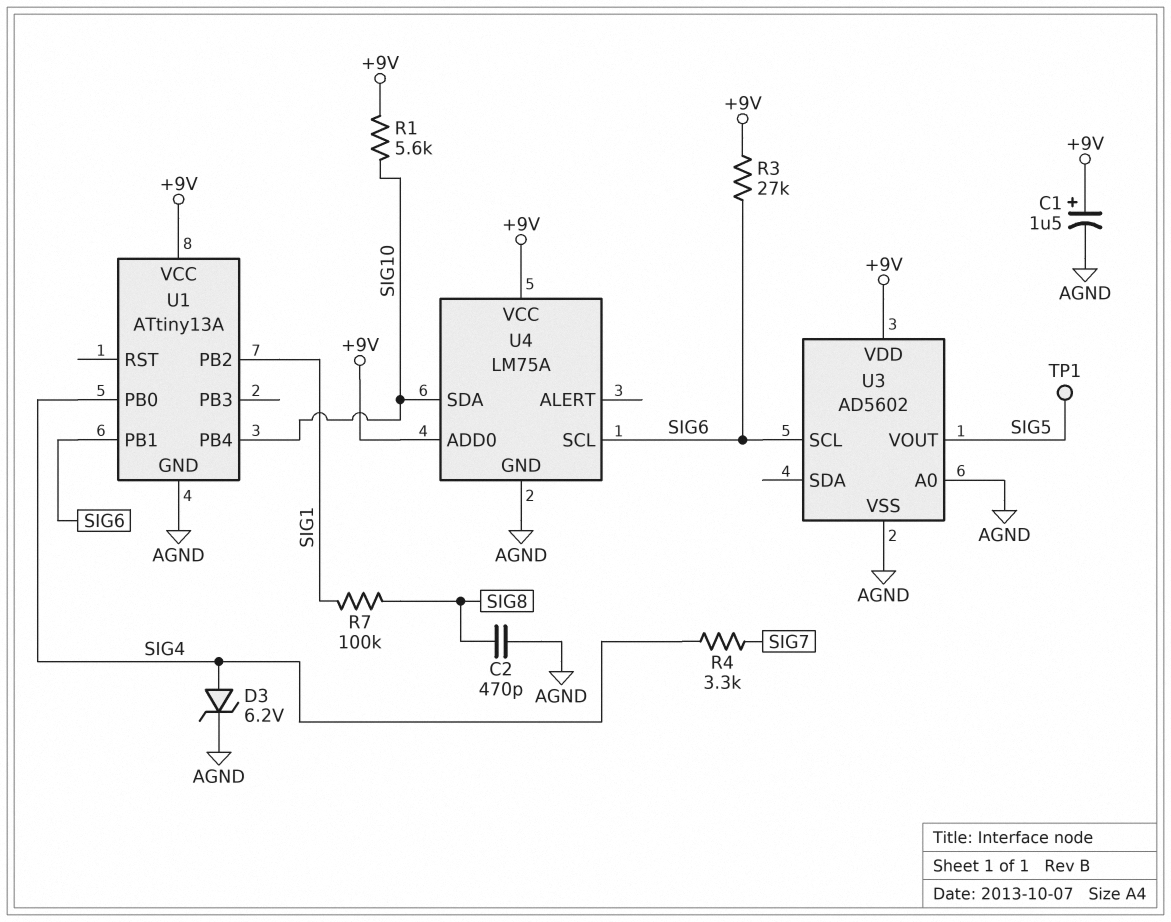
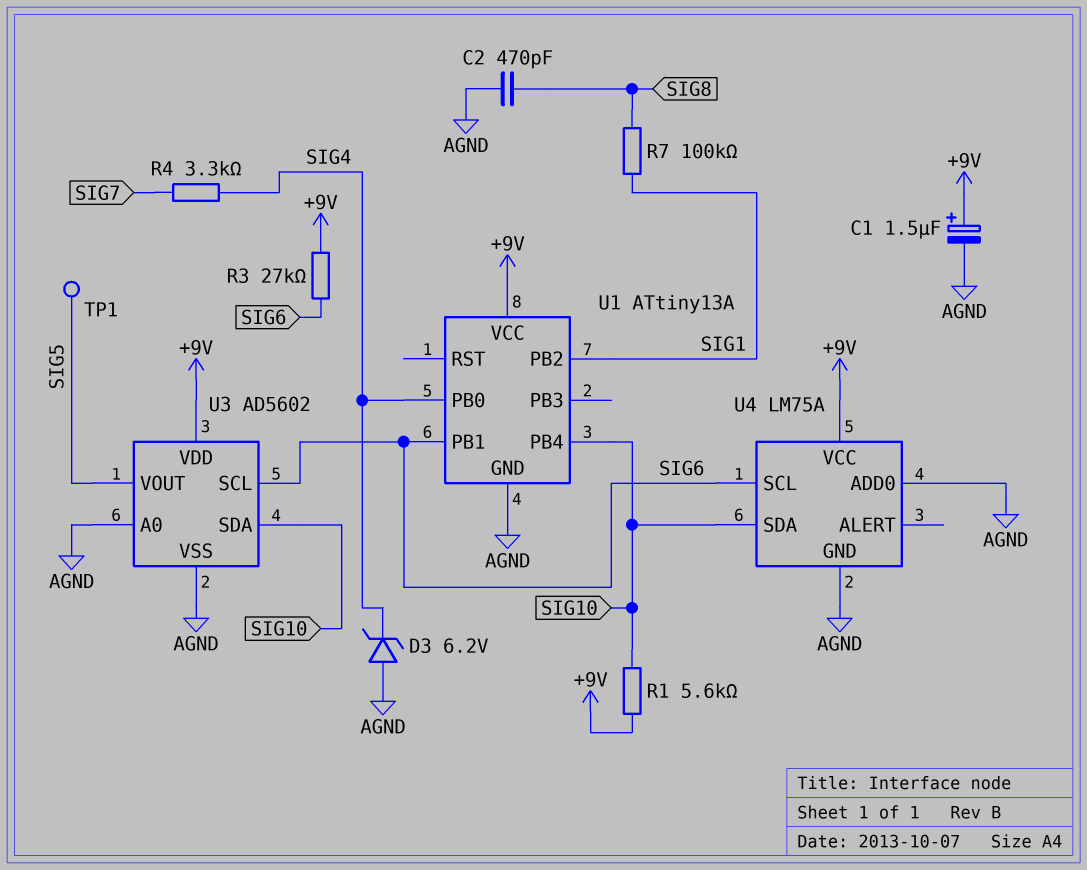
D3: zener 6.2V (A SIG4, K AGND) -> zener 6.2V (A AGND, K SIG4)
U3 pin SDA: none -> SIG10
U4 pin ADD0: +9V -> AGND

